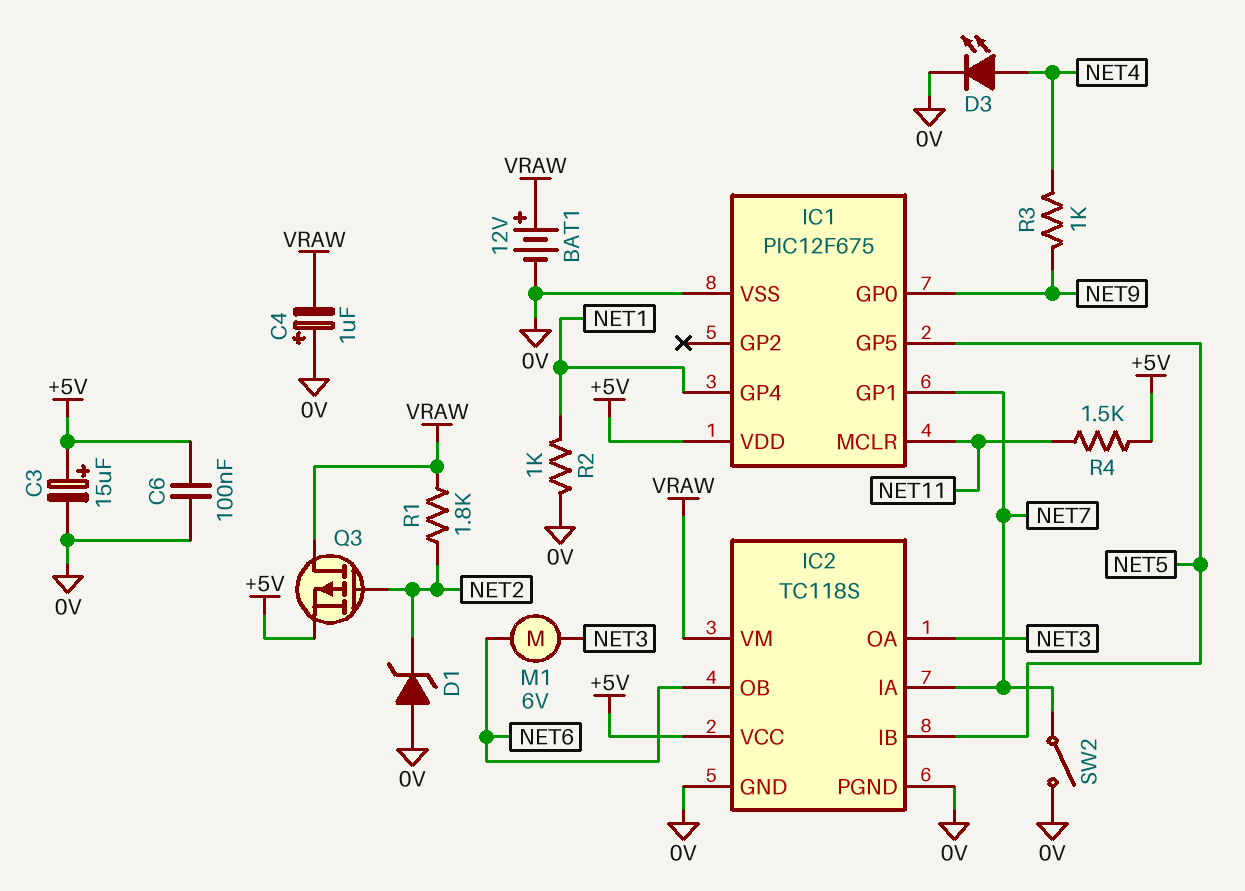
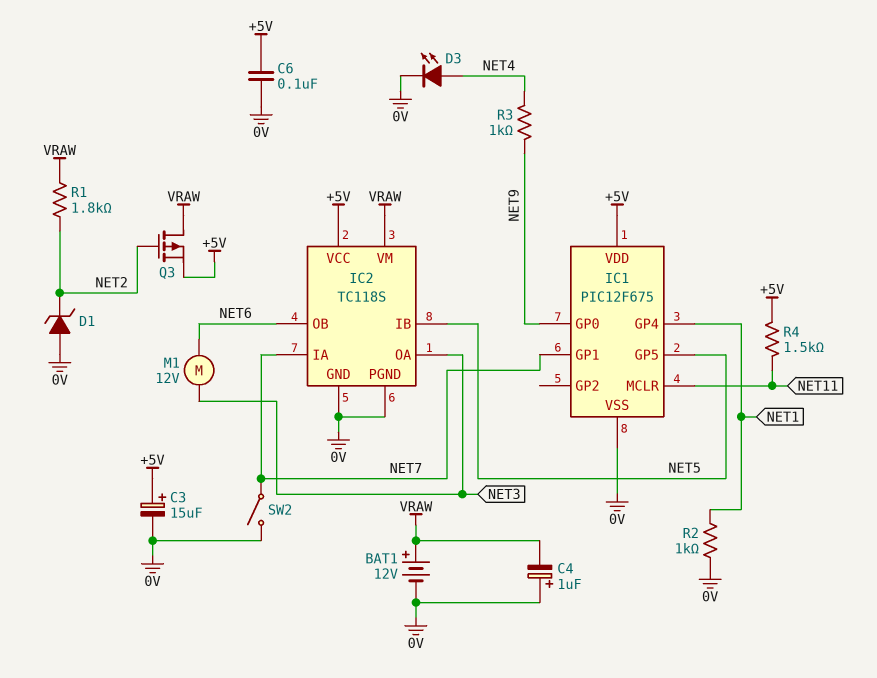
M1: motor 6V (NET3, NET6) -> motor 12V (NET3, NET6)

